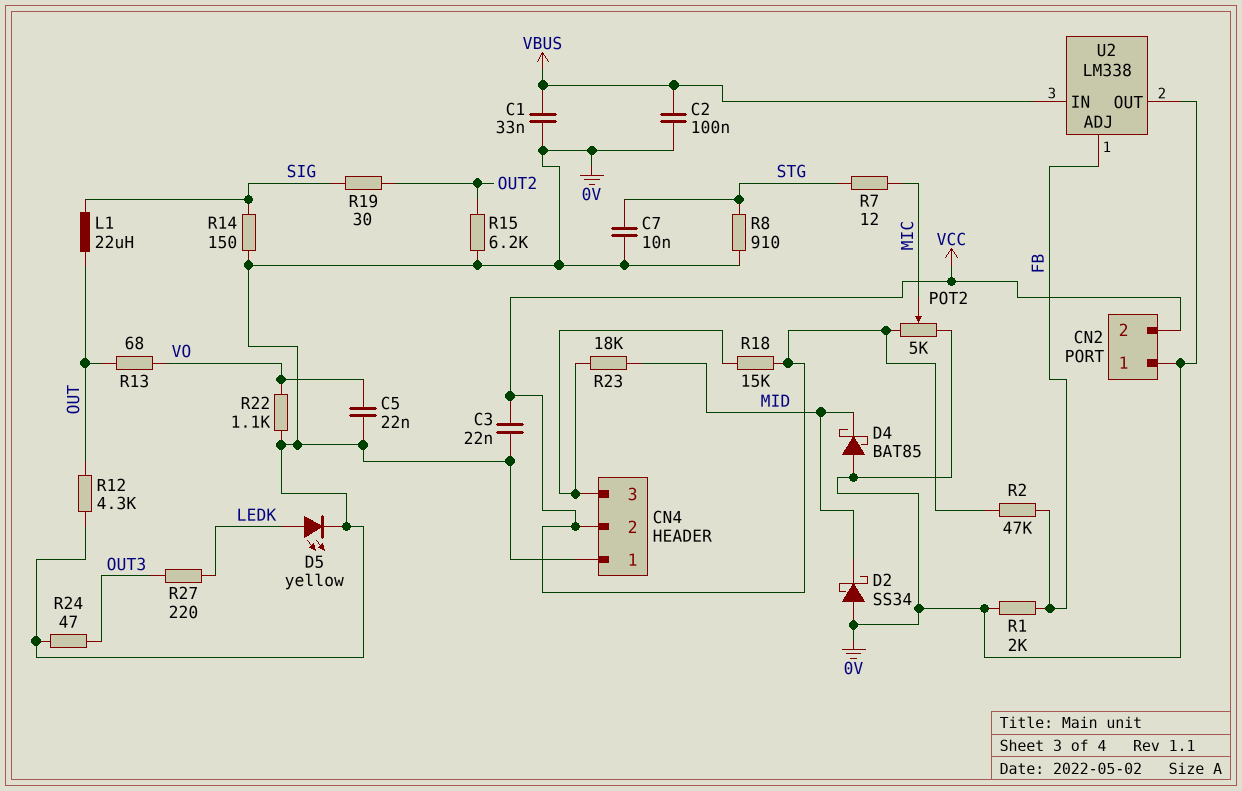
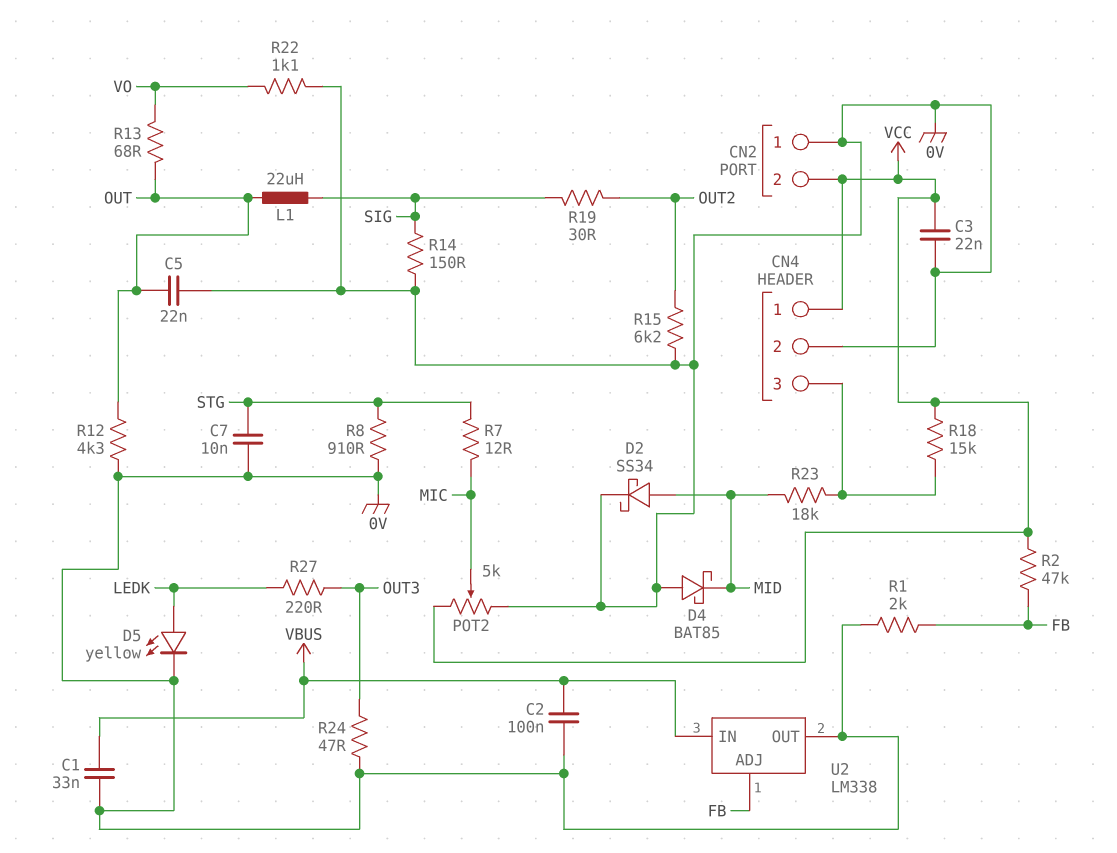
C5: 22nF (0V, VO) -> 22nF (0V, OUT)
CN4 pin 1: 0V -> VCC
CN4 pin 2: VCC -> 0V
D2: schottky SS34 (A 0V, K MID) -> schottky SS34 (A MID, K 0V)

